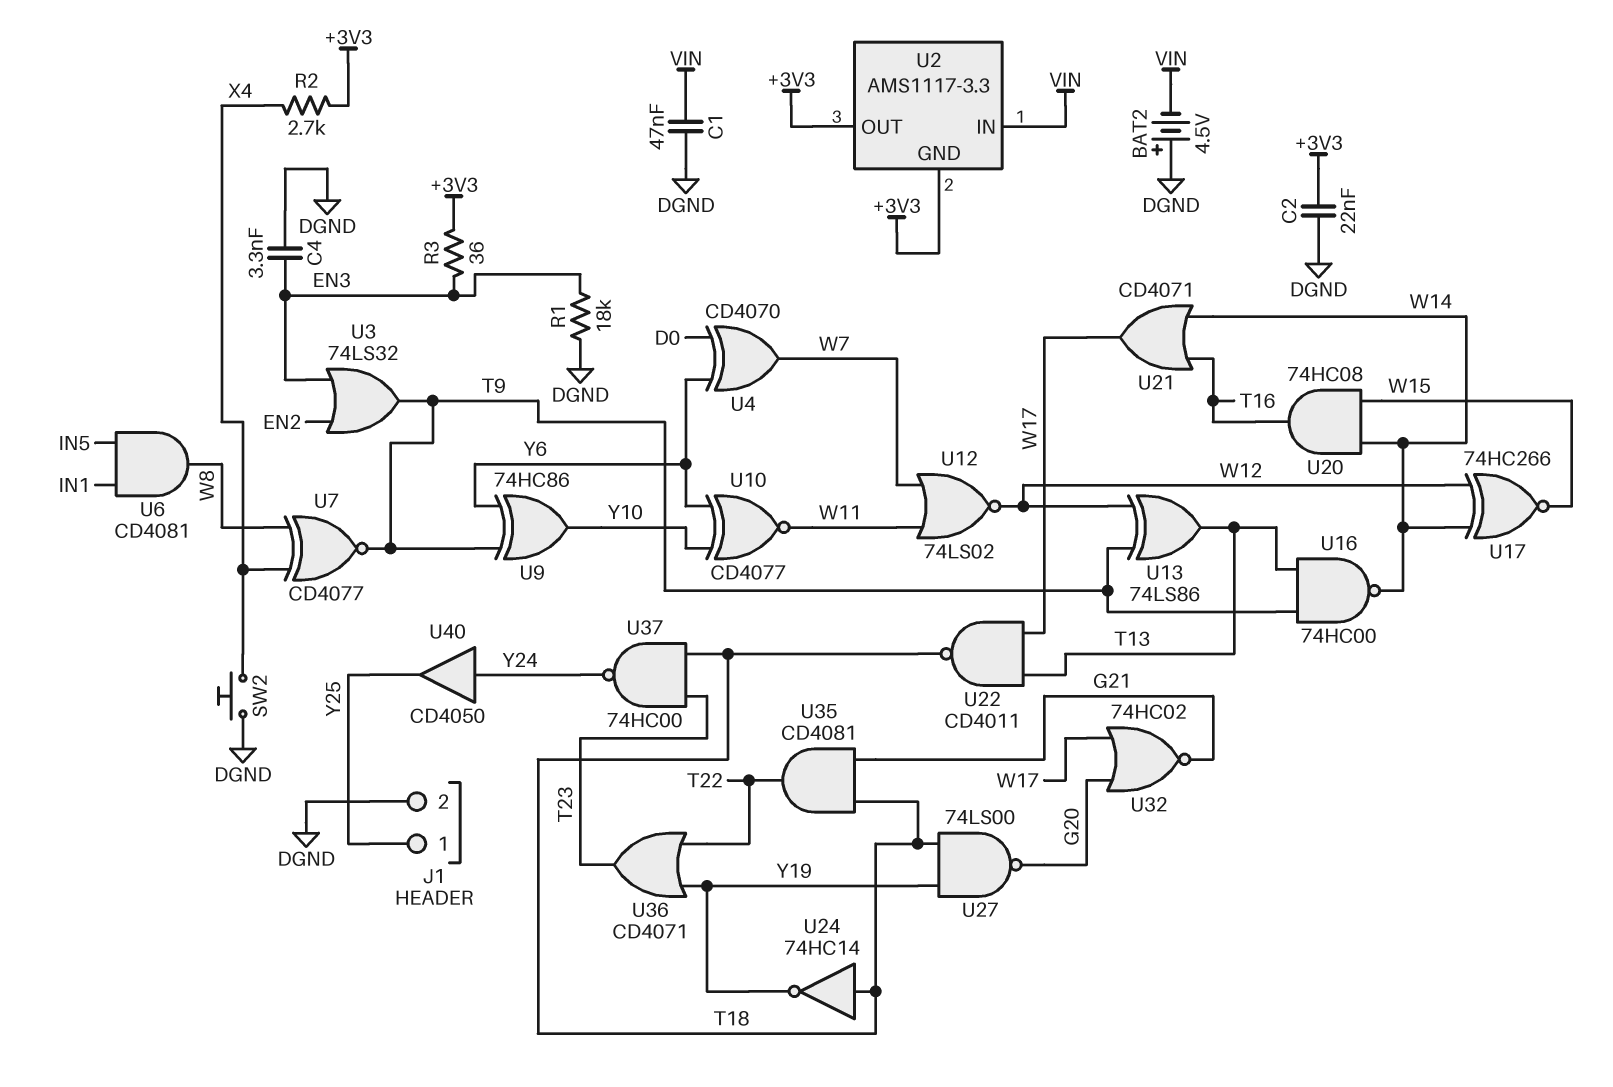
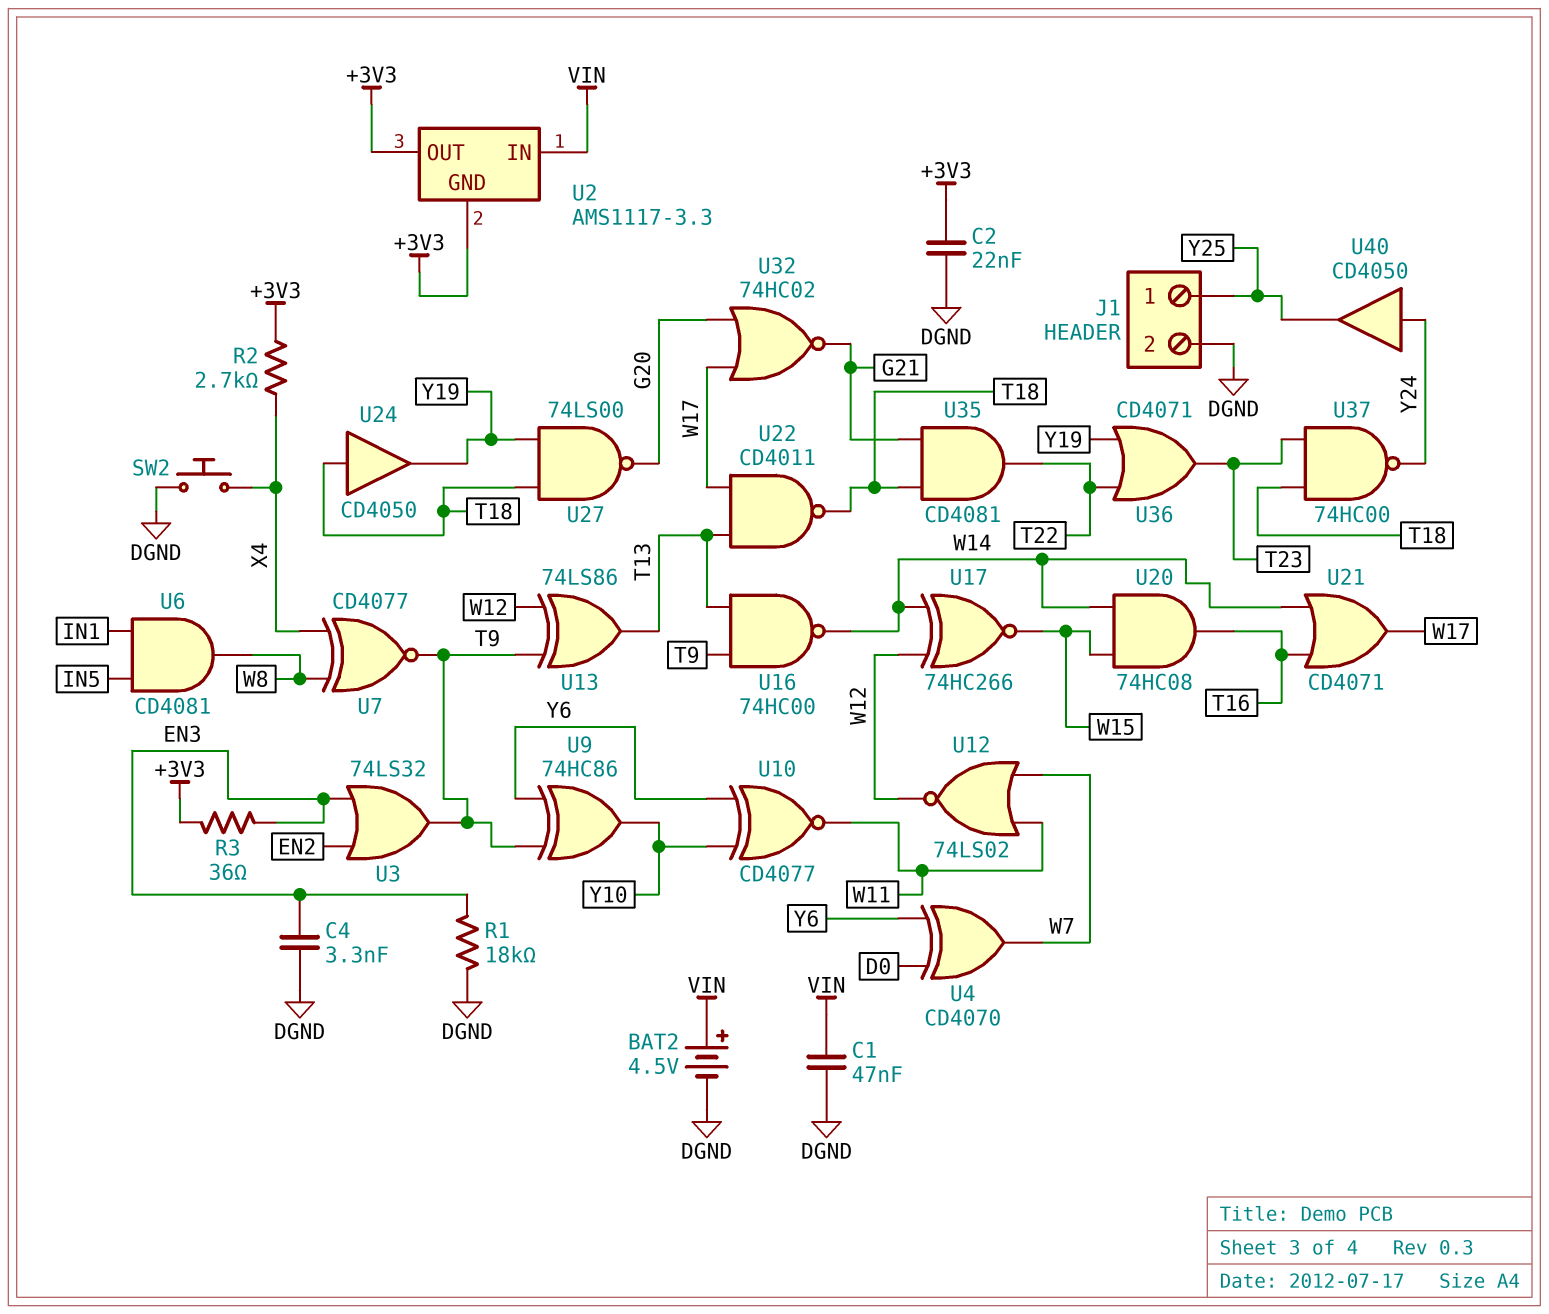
BAT2: 4.5V (plus DGND, minus VIN) -> 4.5V (plus VIN, minus DGND)
U24: NOT 74HC14 (in T18, out Y19) -> buffer CD4050 (in T18, out Y19)

